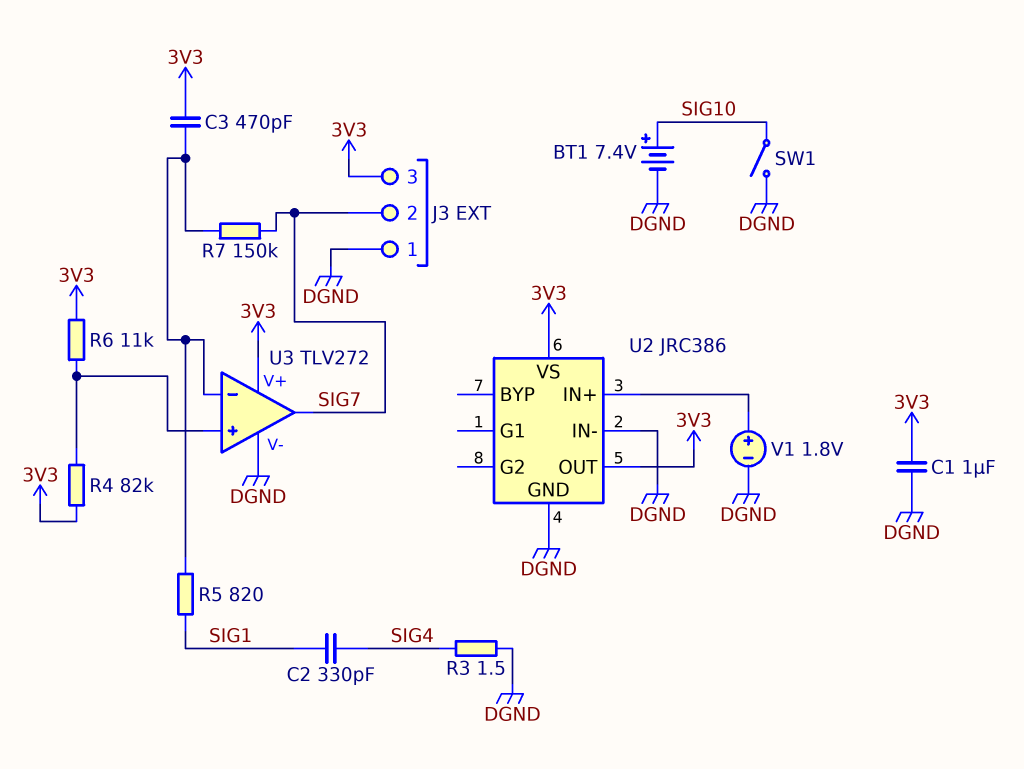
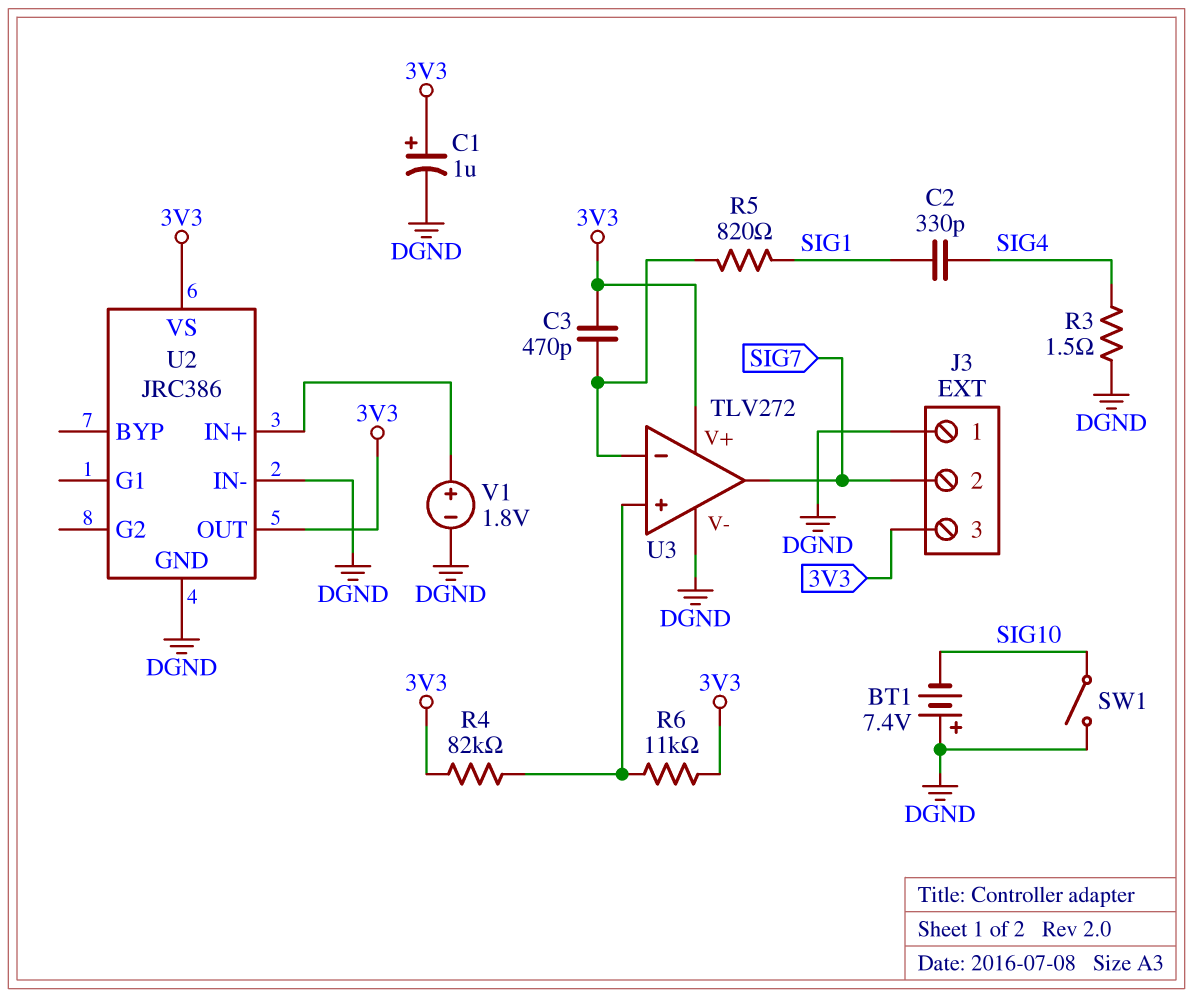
BT1: 7.4V (plus SIG10, minus DGND) -> 7.4V (plus DGND, minus SIG10)
C1: 1uF (3V3, DGND) -> 1uF (plus 3V3, minus DGND)
R7: 150k (SIG7, U3/in-) -> none

